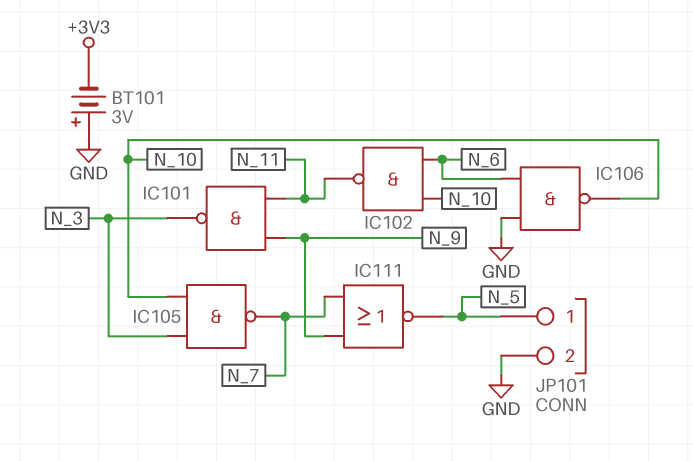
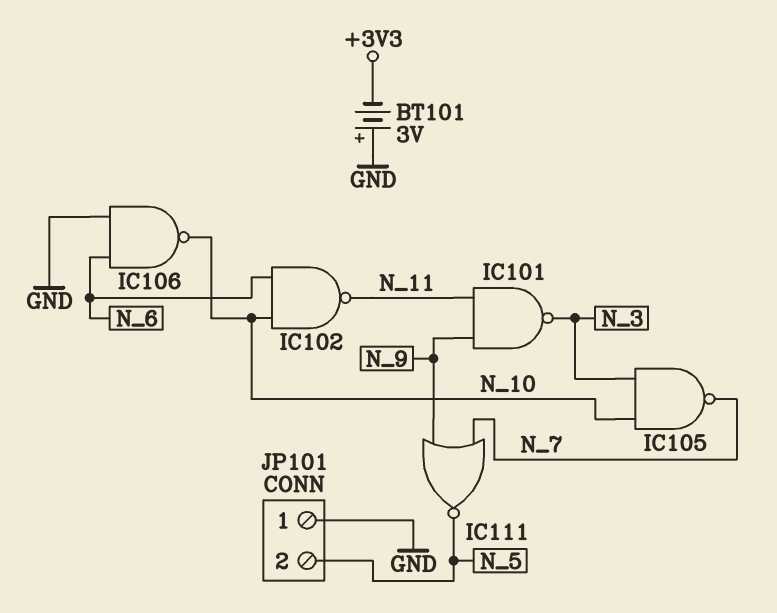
JP101 pin 1: N_5 -> GND
JP101 pin 2: GND -> N_5

